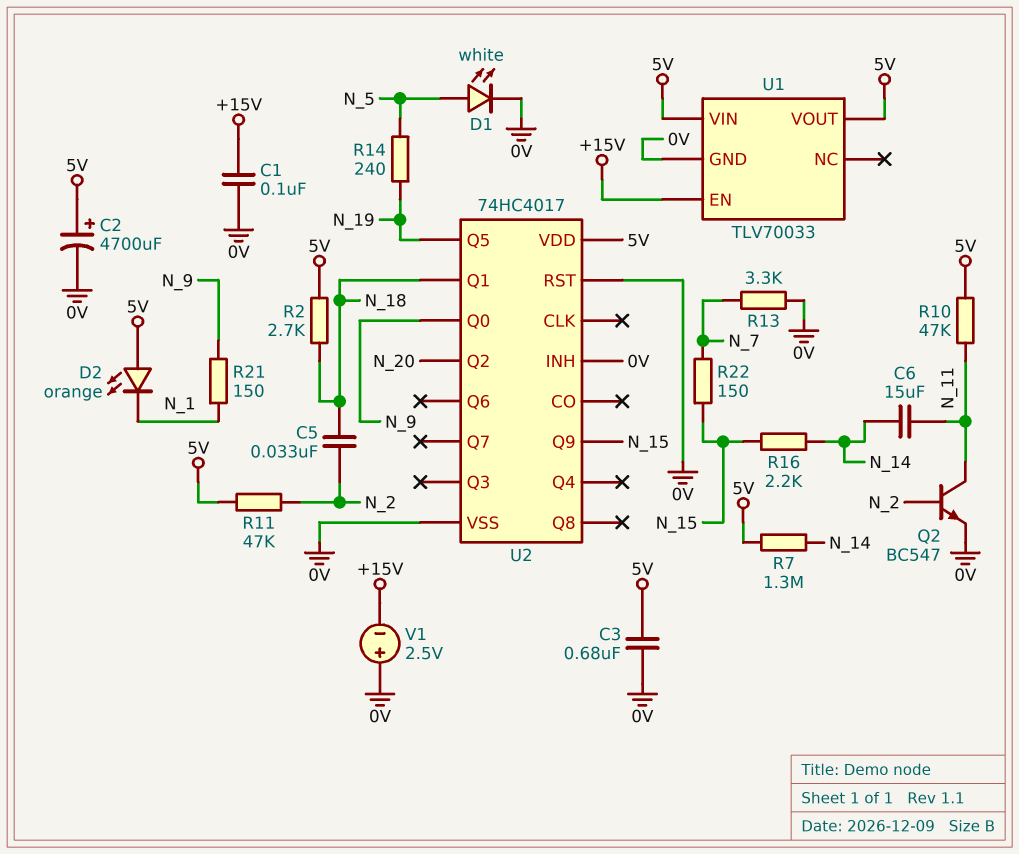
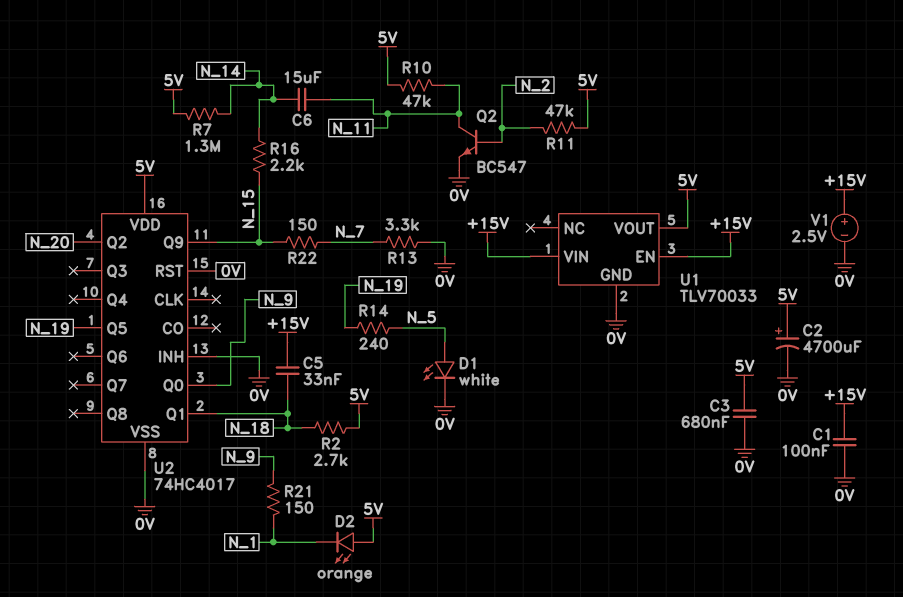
C5: 33nF (N_2, N_18) -> 33nF (+15V, N_18)
U1 pin VIN: 5V -> +15V
V1: 2.5V (plus 0V, minus +15V) -> 2.5V (plus +15V, minus 0V)

